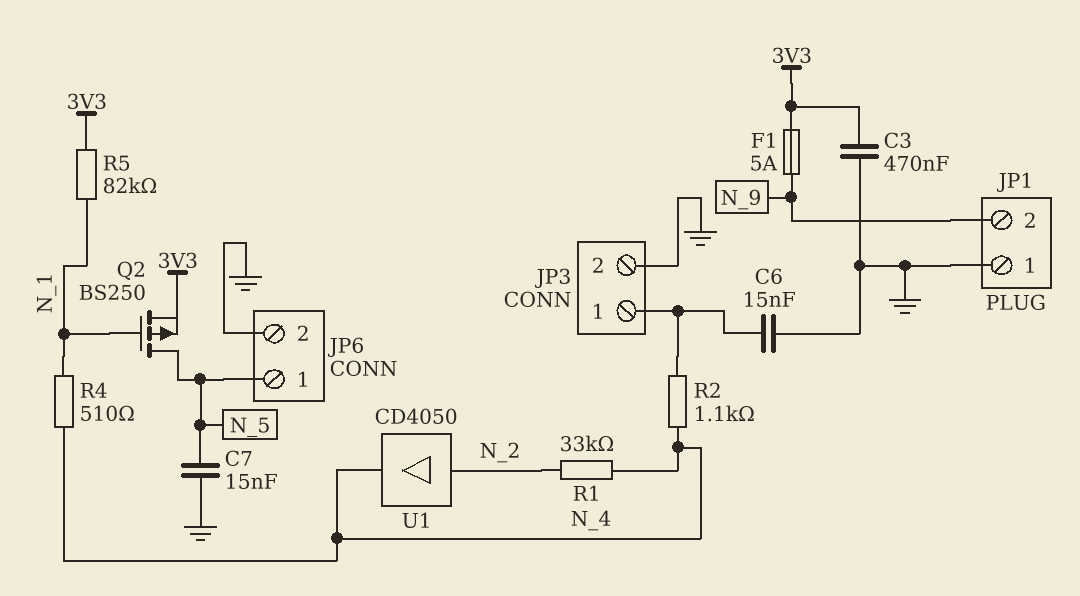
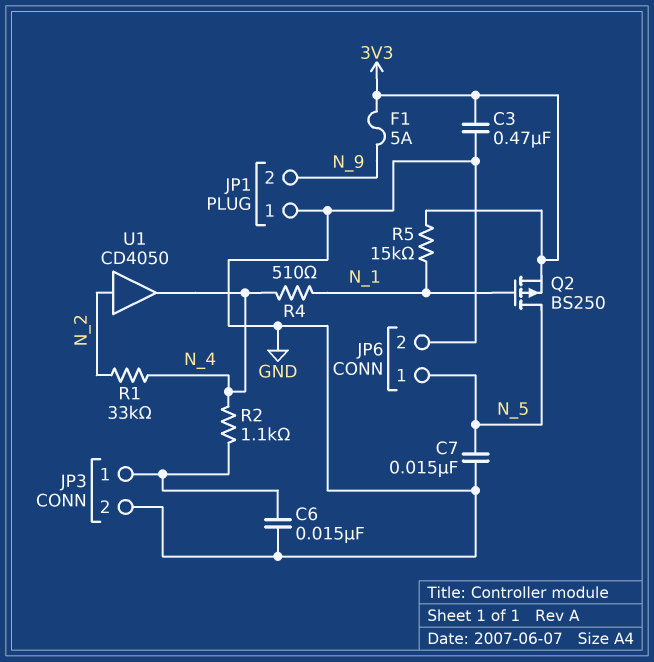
R5: 82k (3V3, N_1) -> 15k (3V3, N_1)

